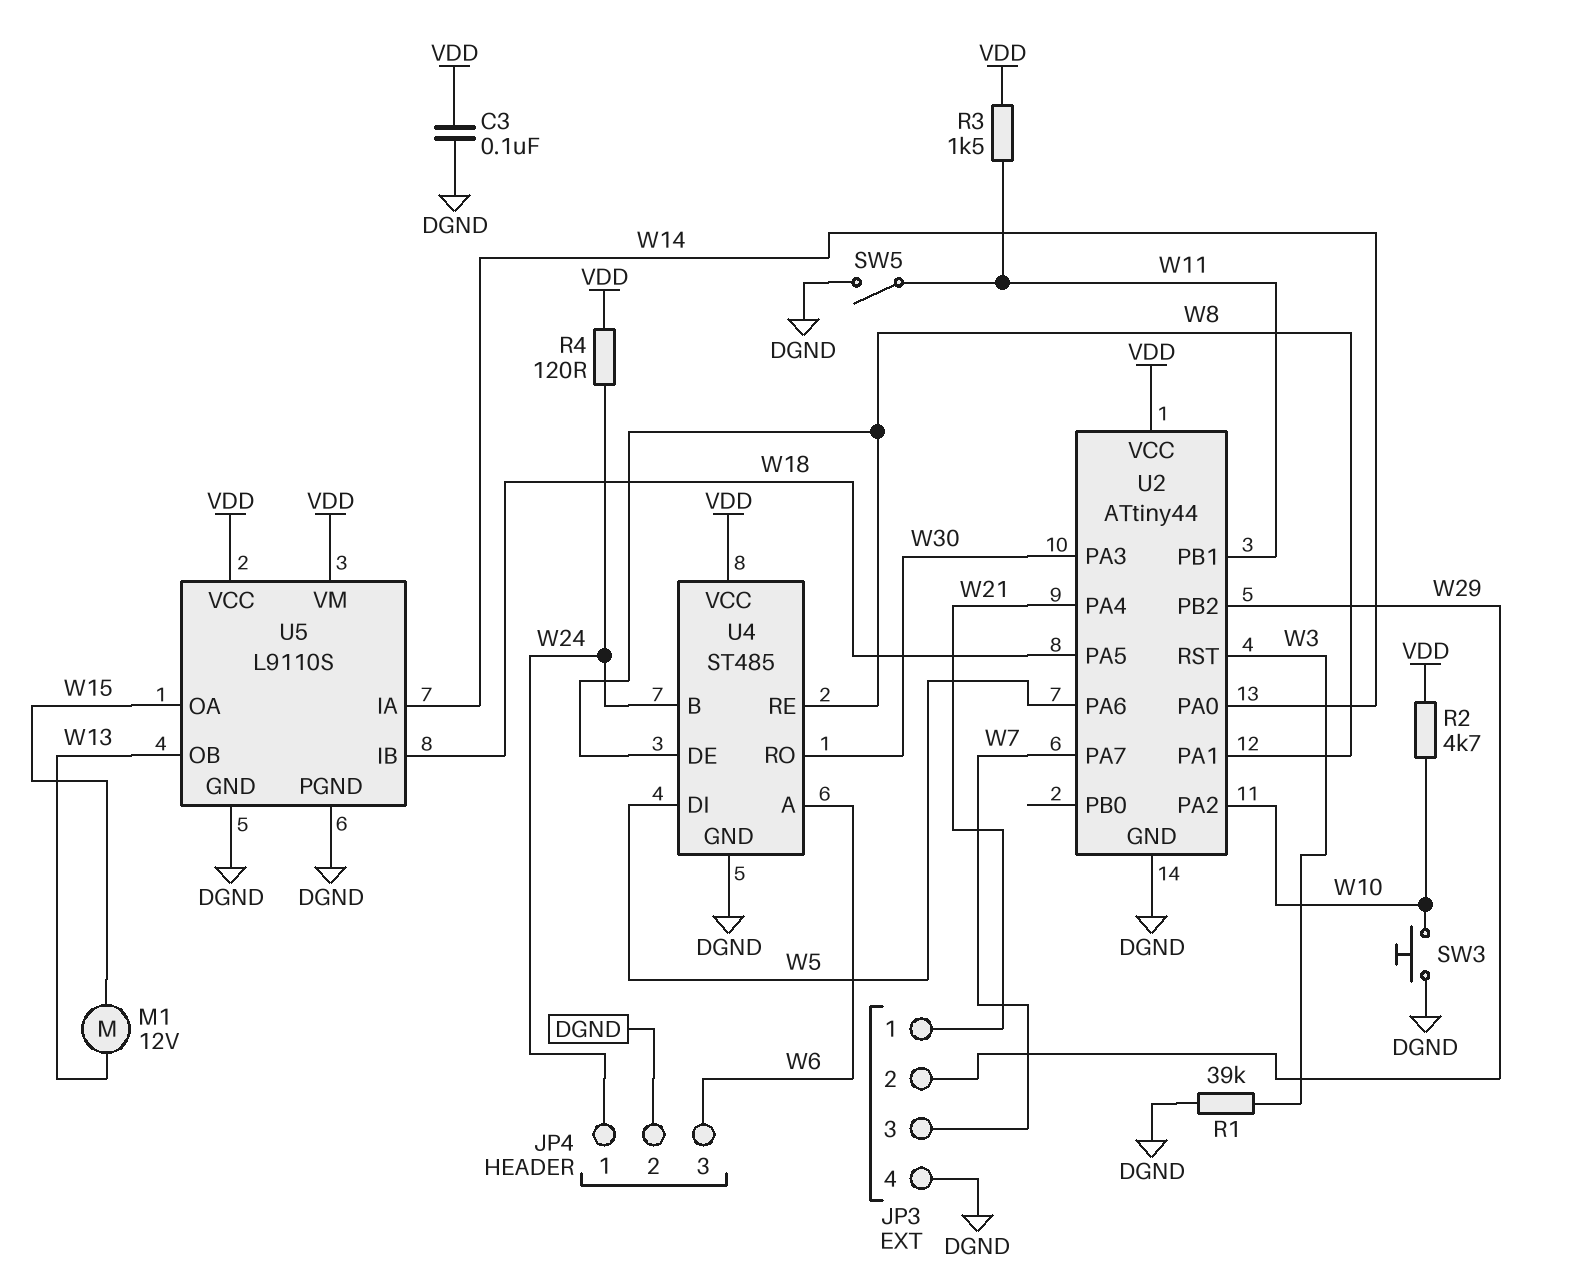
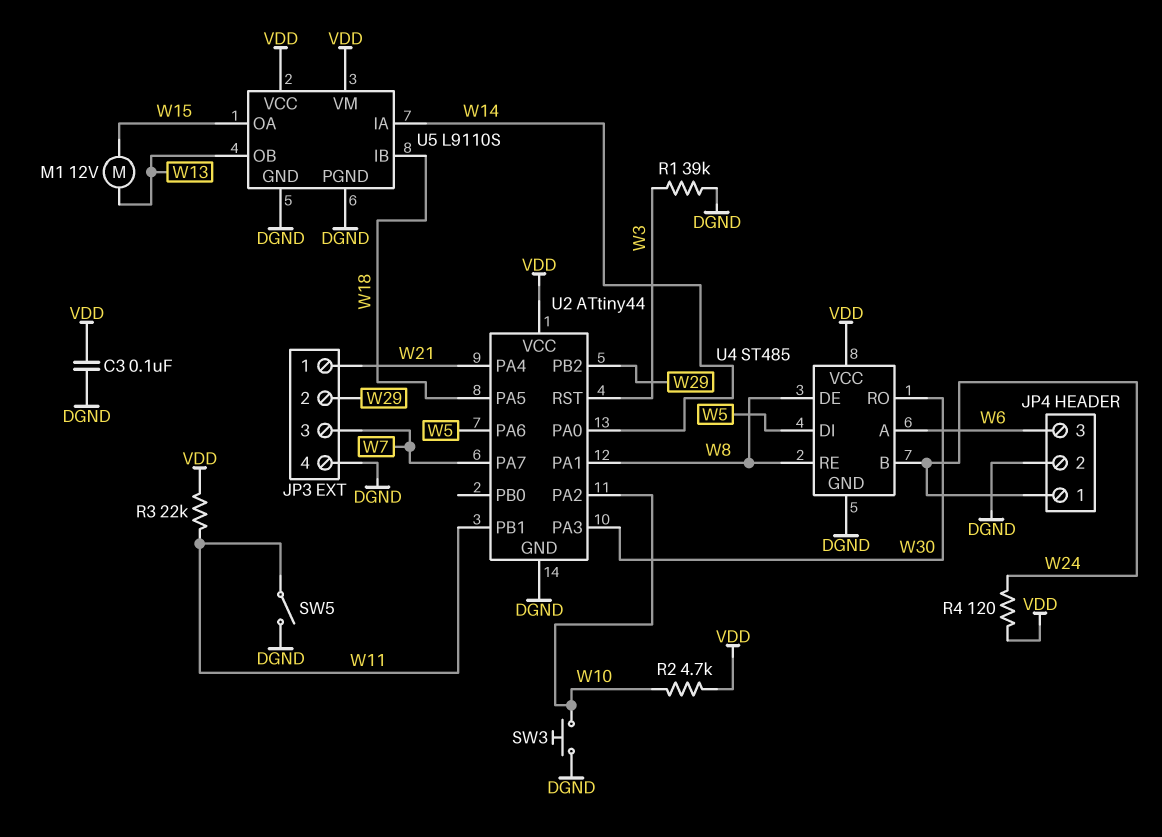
R3: 1.5k (VDD, W11) -> 22k (VDD, W11)

